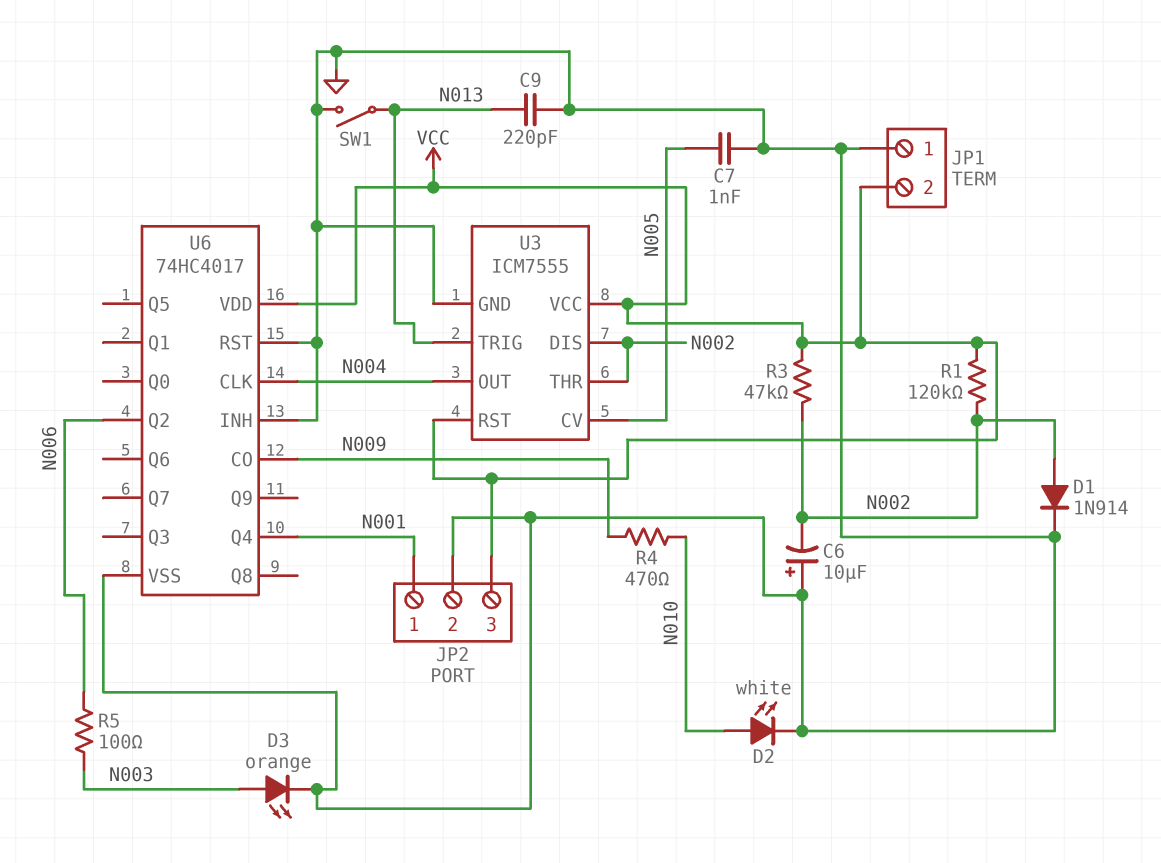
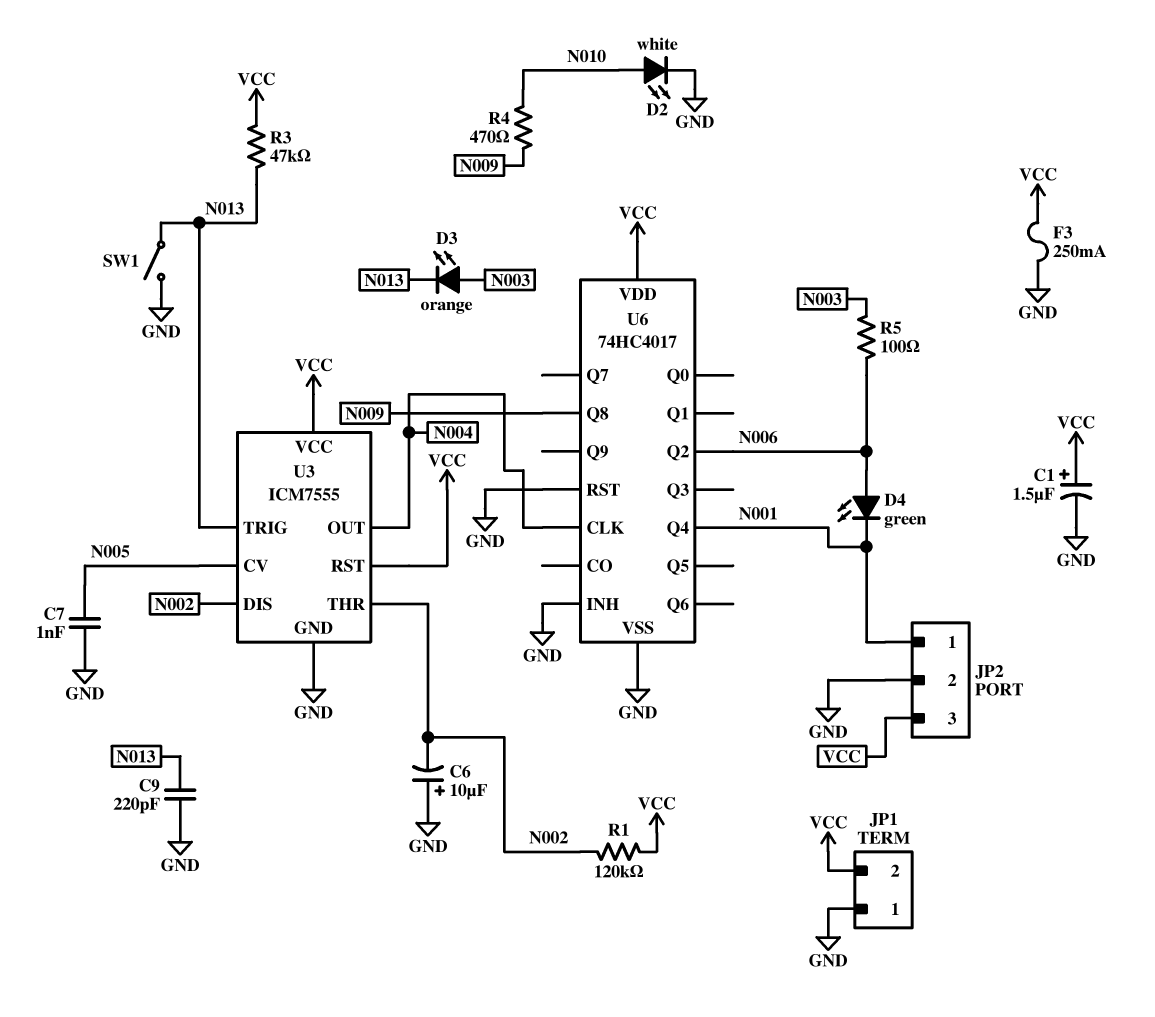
C1: none -> 1.5uF (plus VCC, minus GND)
D1: diode 1N914 (A N002, K GND) -> none
D3: LED orange (A N003, K GND) -> LED orange (A N003, K N013)
D4: none -> LED green (A N006, K N001)
F3: none -> 250mA (GND, VCC)
R3: 47k (N002, VCC) -> 47k (N013, VCC)
U6 pin CO: N009 -> none
U6 pin Q8: none -> N009

